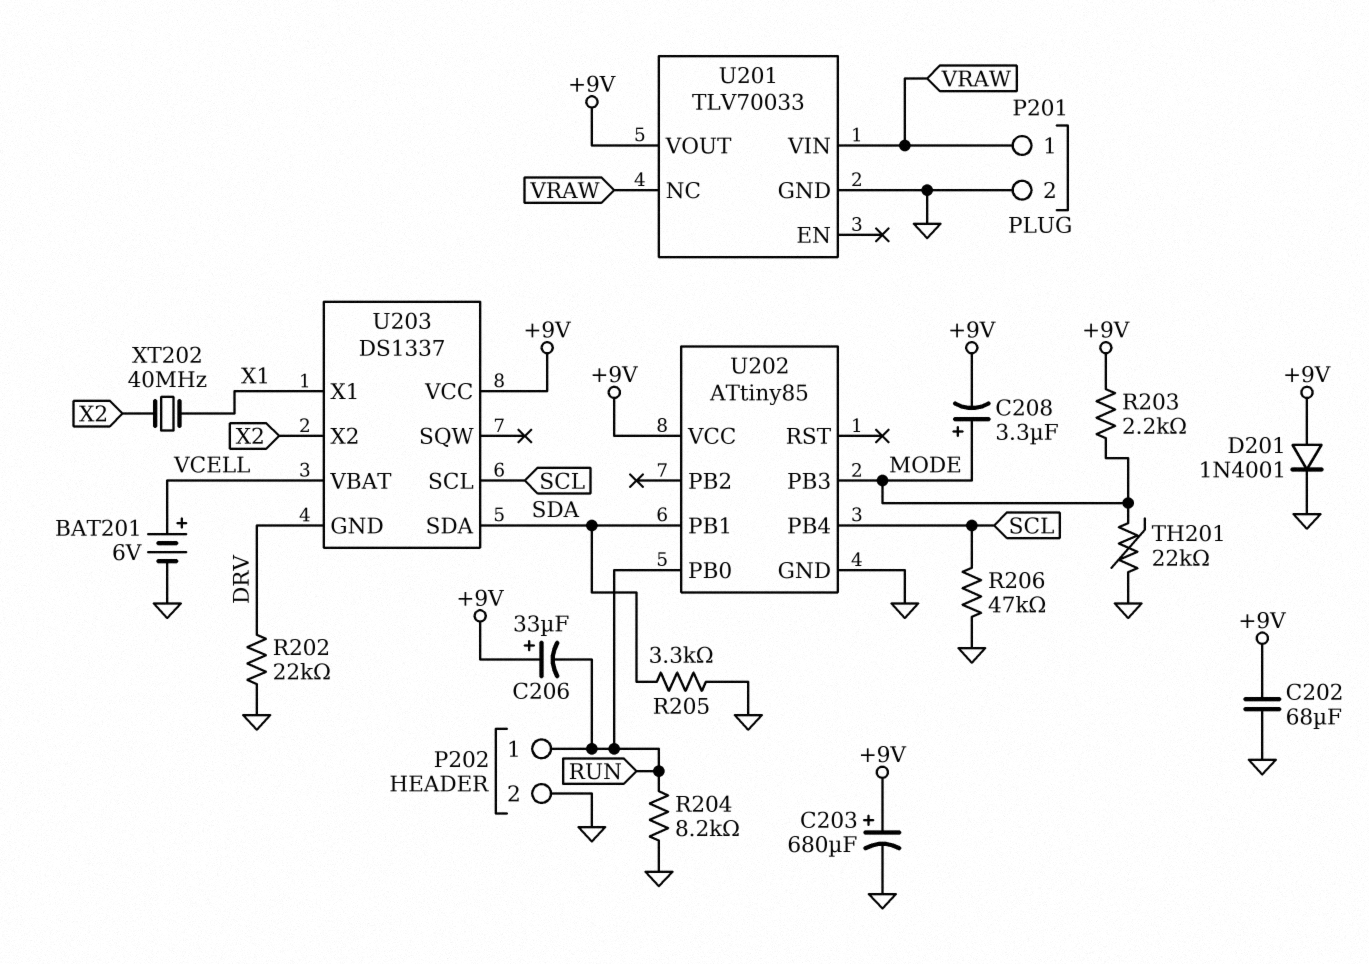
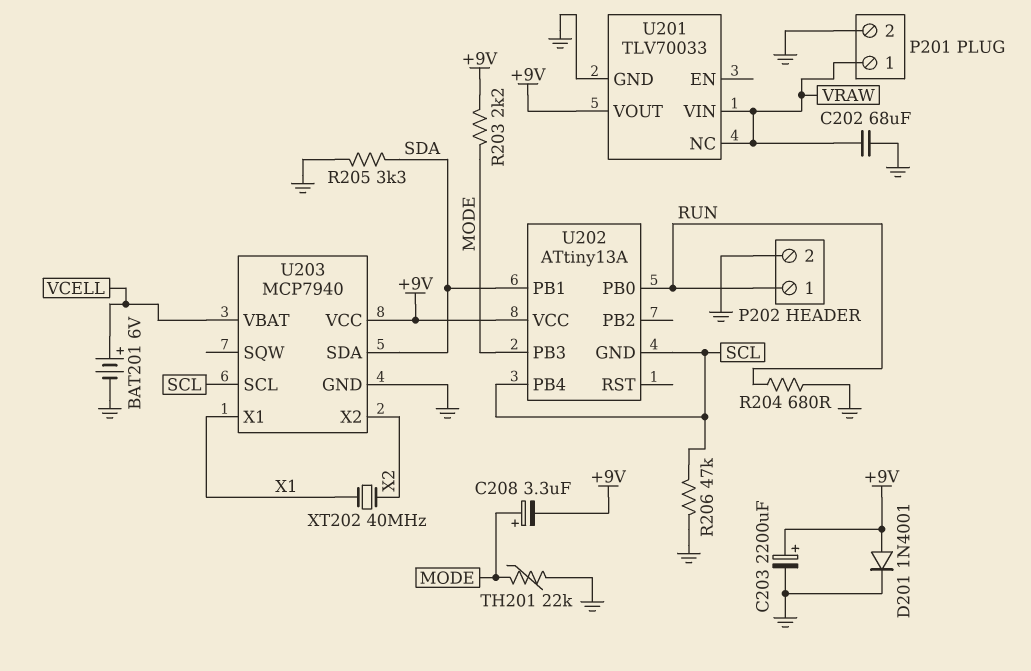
C202: 68uF (+9V, GND) -> 68uF (GND, VRAW)
C203: 680uF (plus +9V, minus GND) -> 2200uF (plus +9V, minus GND)
C206: 33uF (plus +9V, minus RUN) -> none
R202: 22k (DRV, GND) -> none
R204: 8.2k (GND, RUN) -> 680 (GND, RUN)
U202: ATtiny85 -> ATtiny13A
U202 pin GND: GND -> SCL
U203: DS1337 -> MCP7940
U203 pin GND: DRV -> GND

